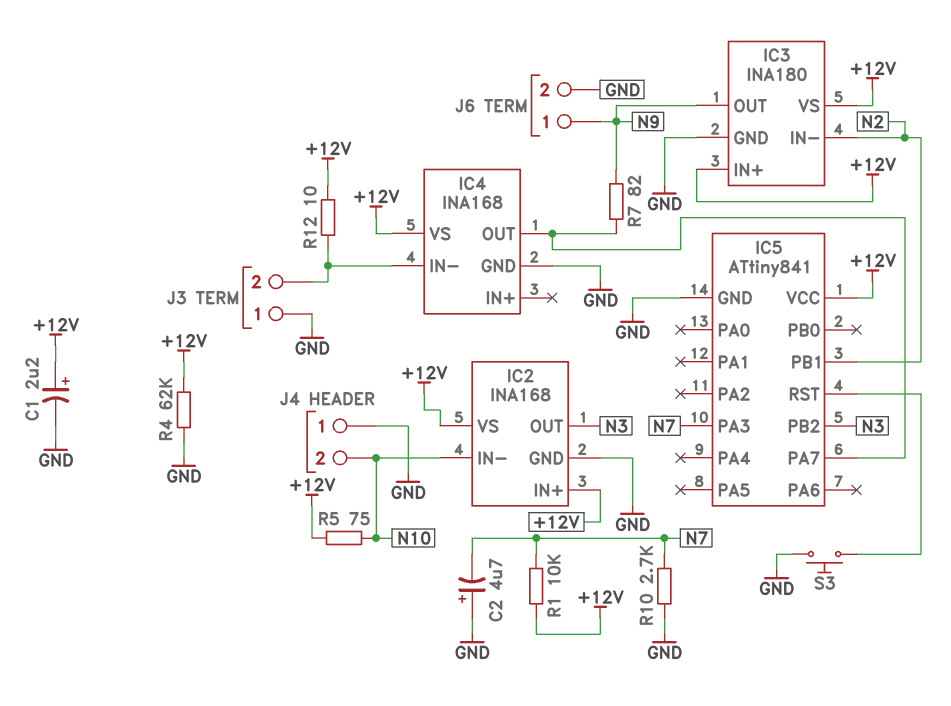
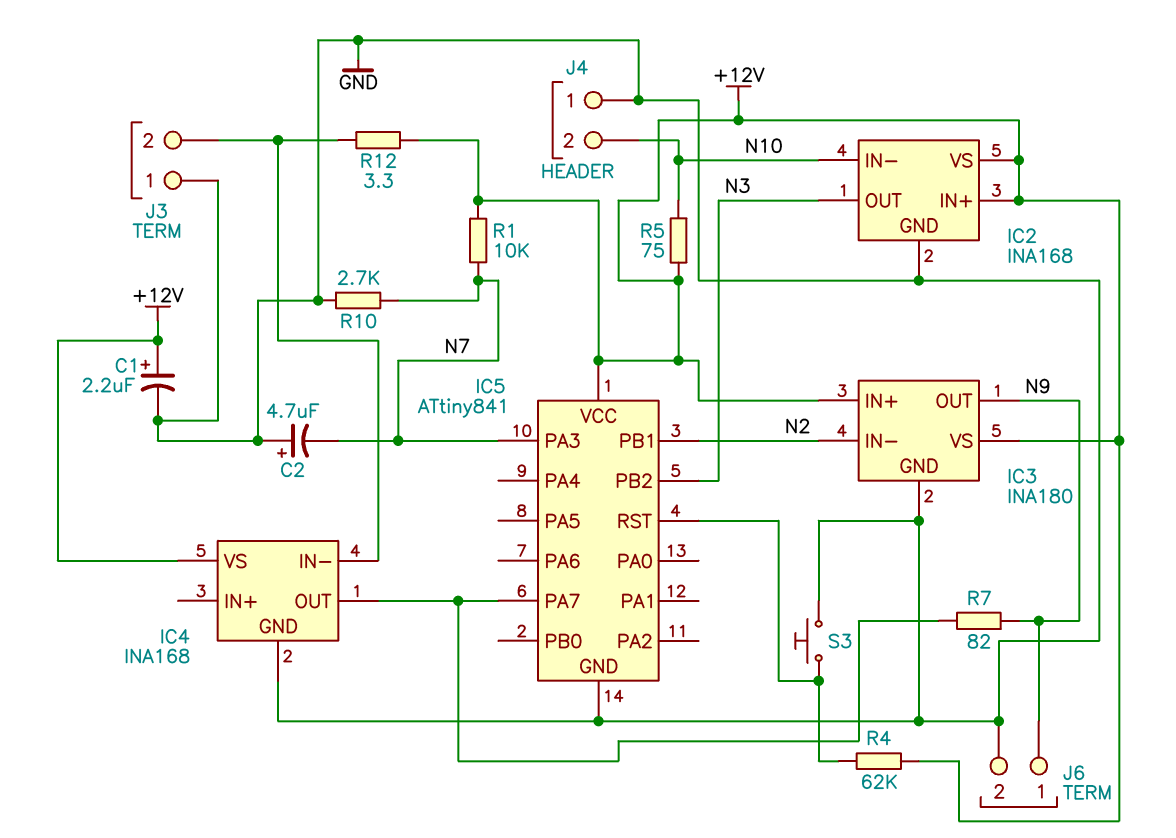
R4: 62k (+12V, GND) -> 62k (+12V, IC5/RST)
R12: 10 (+12V, IC4/IN-) -> 3.3 (+12V, IC4/IN-)

